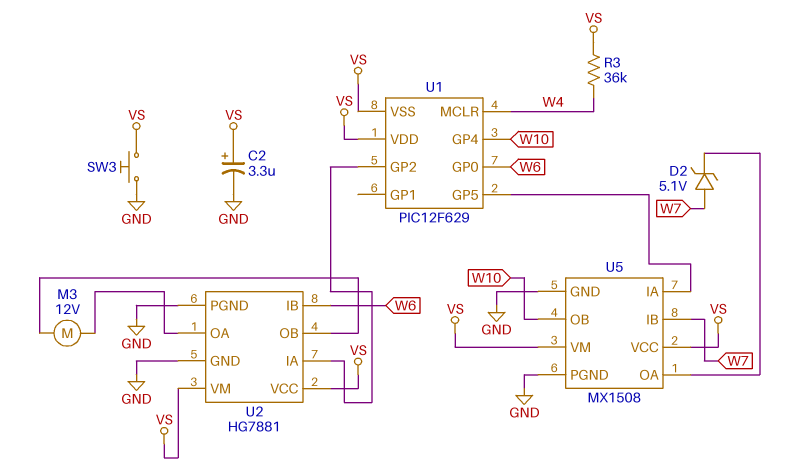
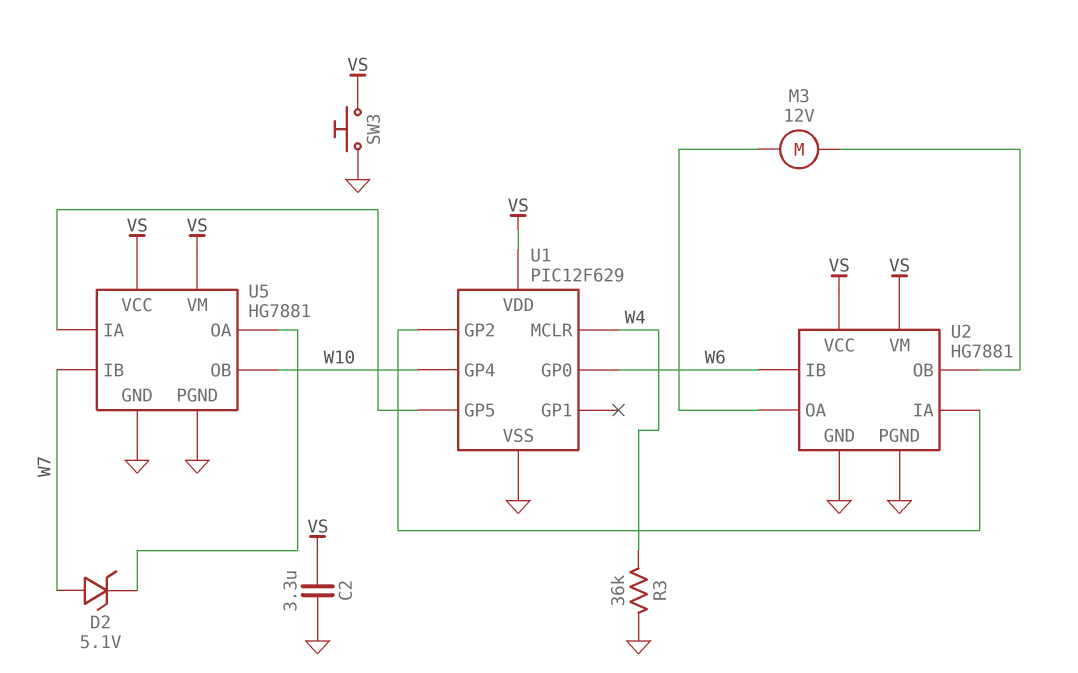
C2: 3.3uF (plus VS, minus GND) -> 3.3uF (GND, VS)
R3: 36k (VS, W4) -> 36k (GND, W4)
U1 pin VSS: VS -> GND
U5: MX1508 -> HG7881

